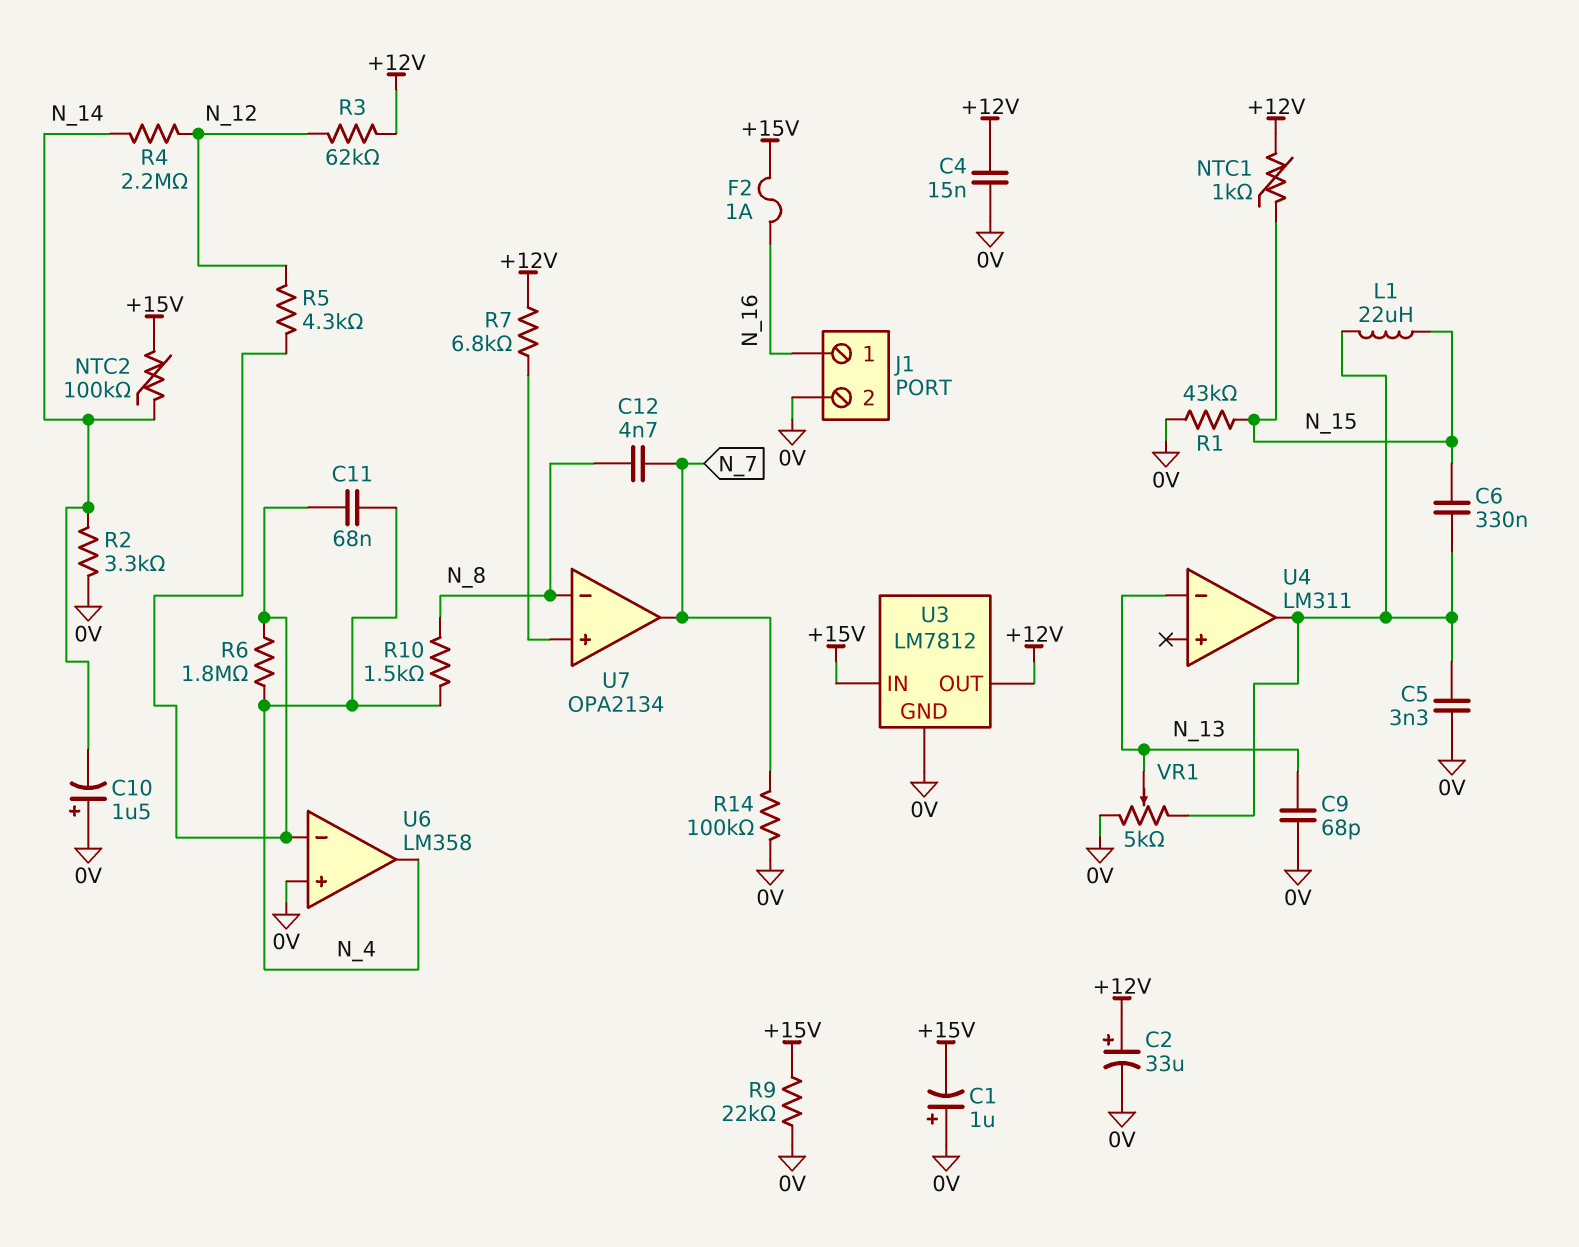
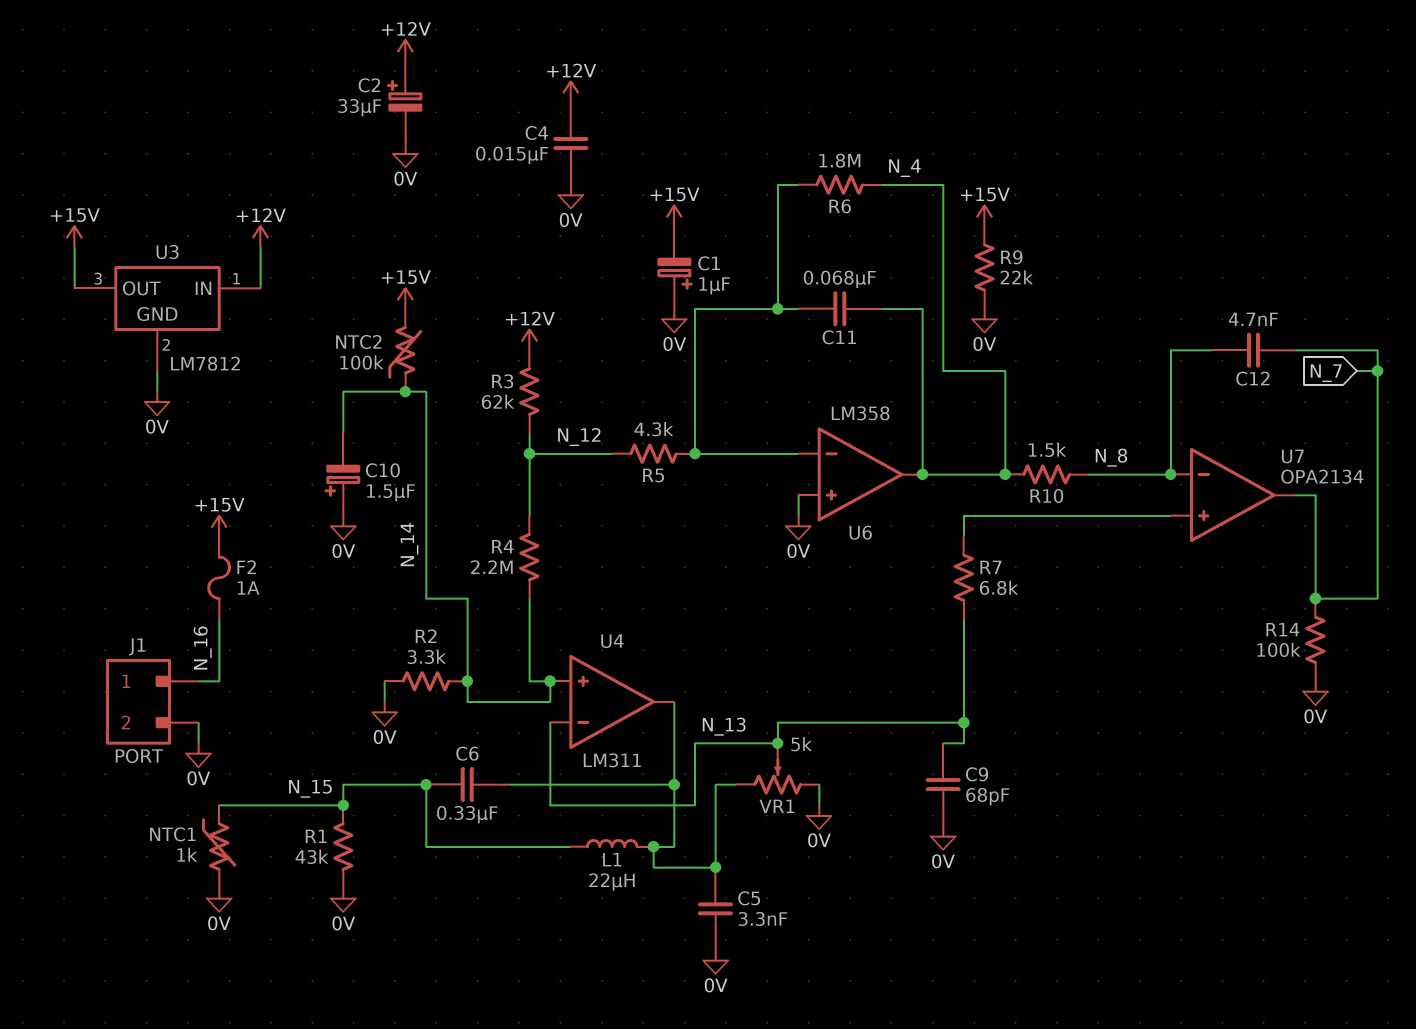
NTC1: 1k (+12V, N_15) -> 1k (0V, N_15)
R7: 6.8k (+12V, U7/in+) -> 6.8k (N_13, U7/in+)
U3 pin IN: +15V -> +12V
U3 pin OUT: +12V -> +15V
U4 pin in+: none -> N_14

